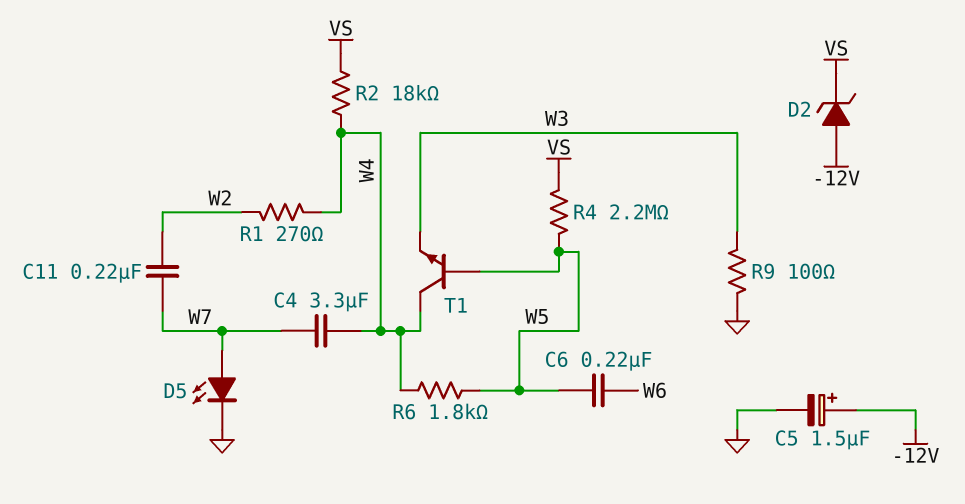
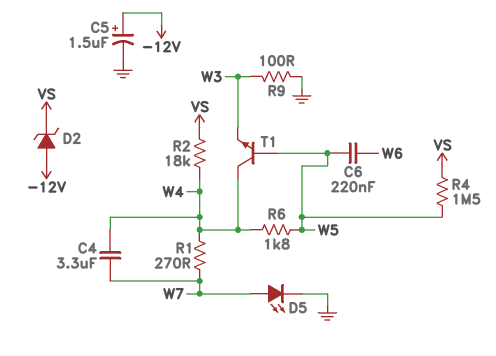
C11: 220nF (W2, W7) -> none
R1: 270 (W2, W4) -> 270 (W4, W7)
R4: 2.2M (VS, W5) -> 1.5M (VS, W5)

